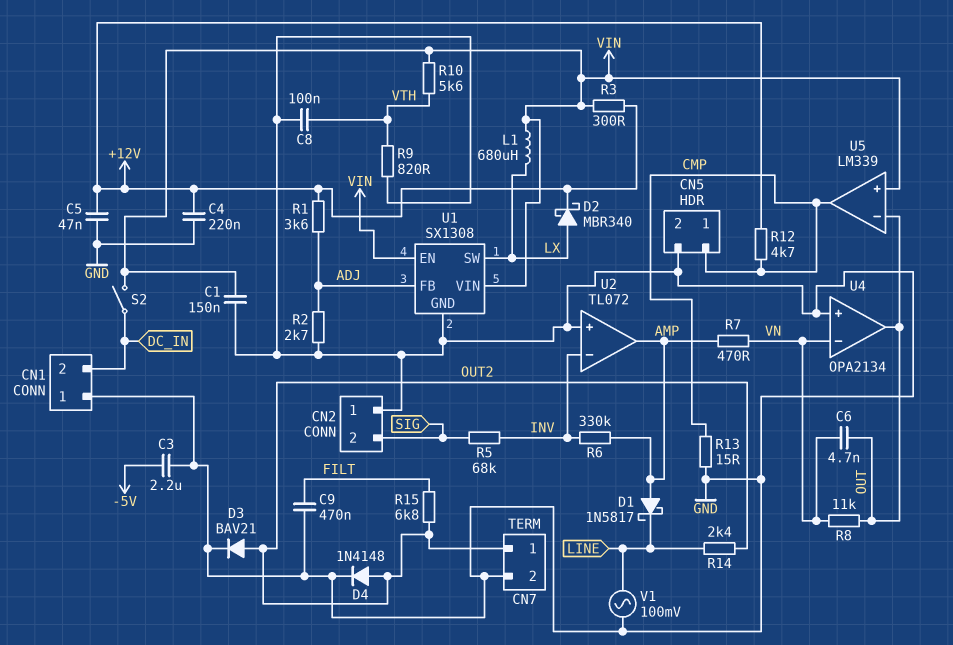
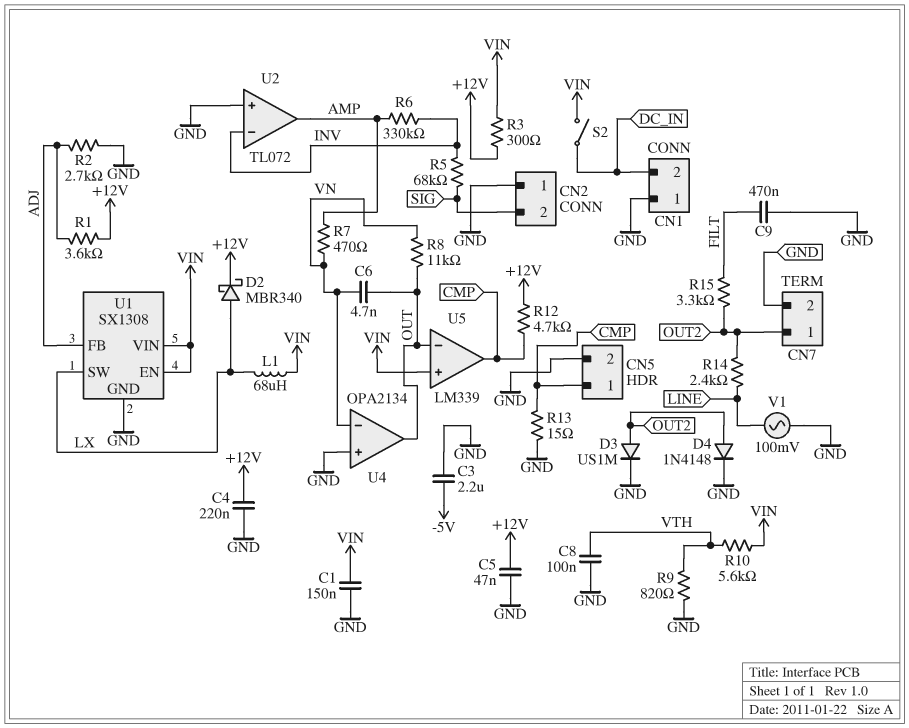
D1: schottky 1N5817 (A AMP, K LINE) -> none
D3: diode BAV21 (A OUT2, K GND) -> diode US1M (A OUT2, K GND)
L1: 680uH (LX, VIN) -> 68uH (LX, VIN)
R15: 6.8k (FILT, OUT2) -> 3.3k (FILT, OUT2)

